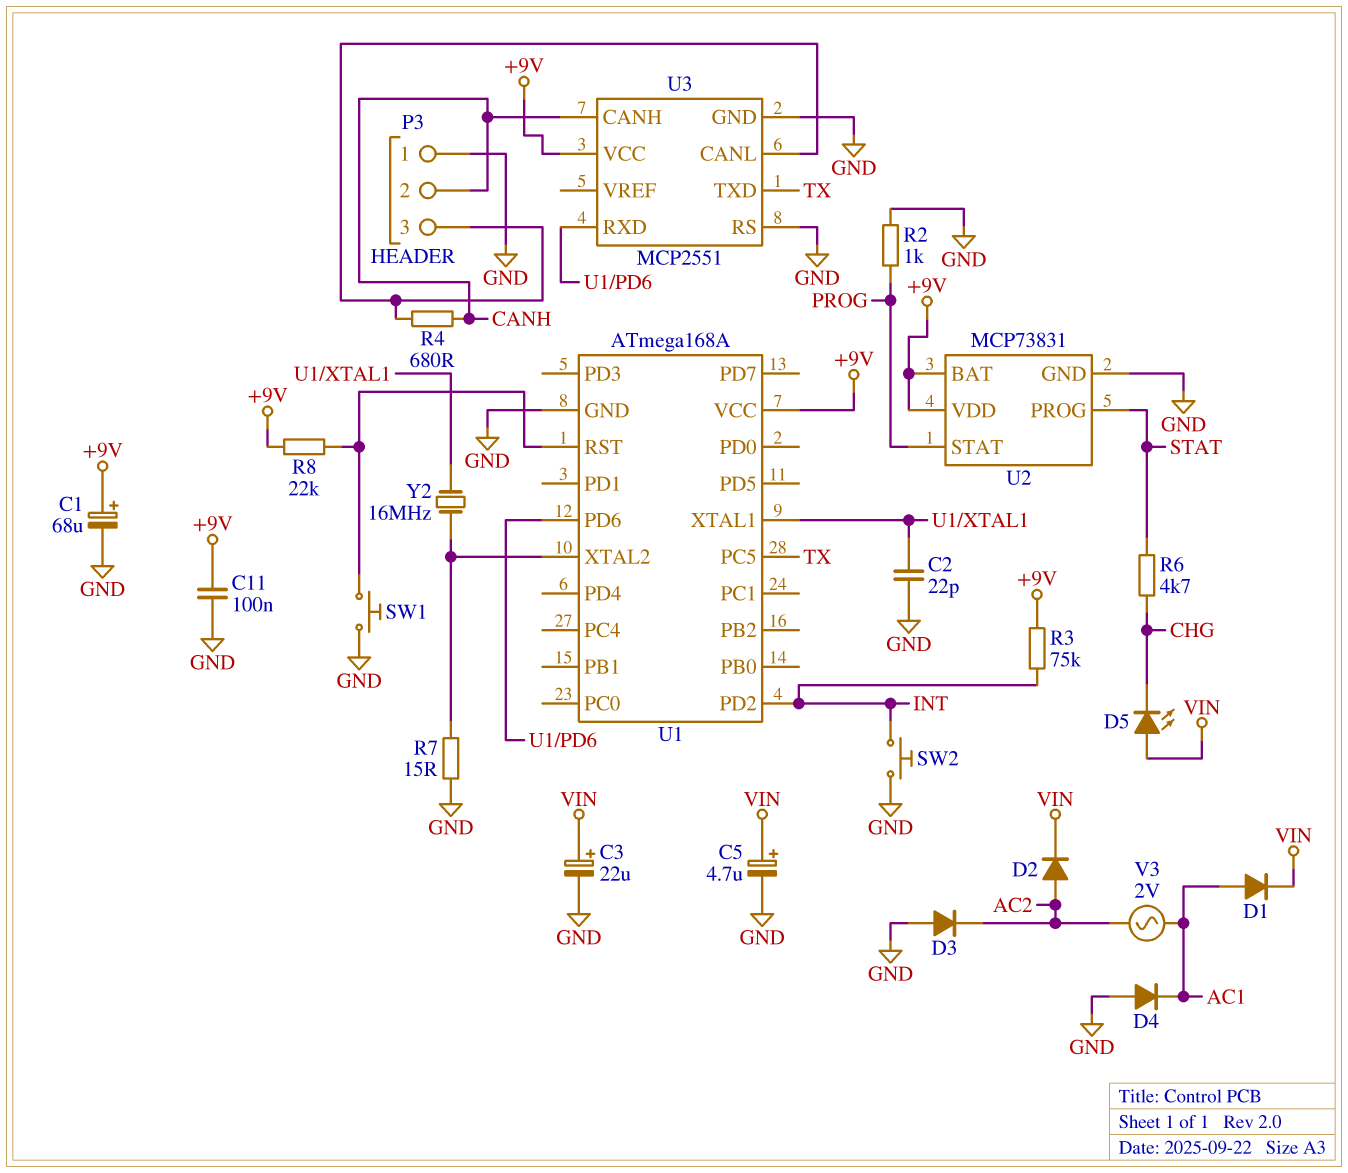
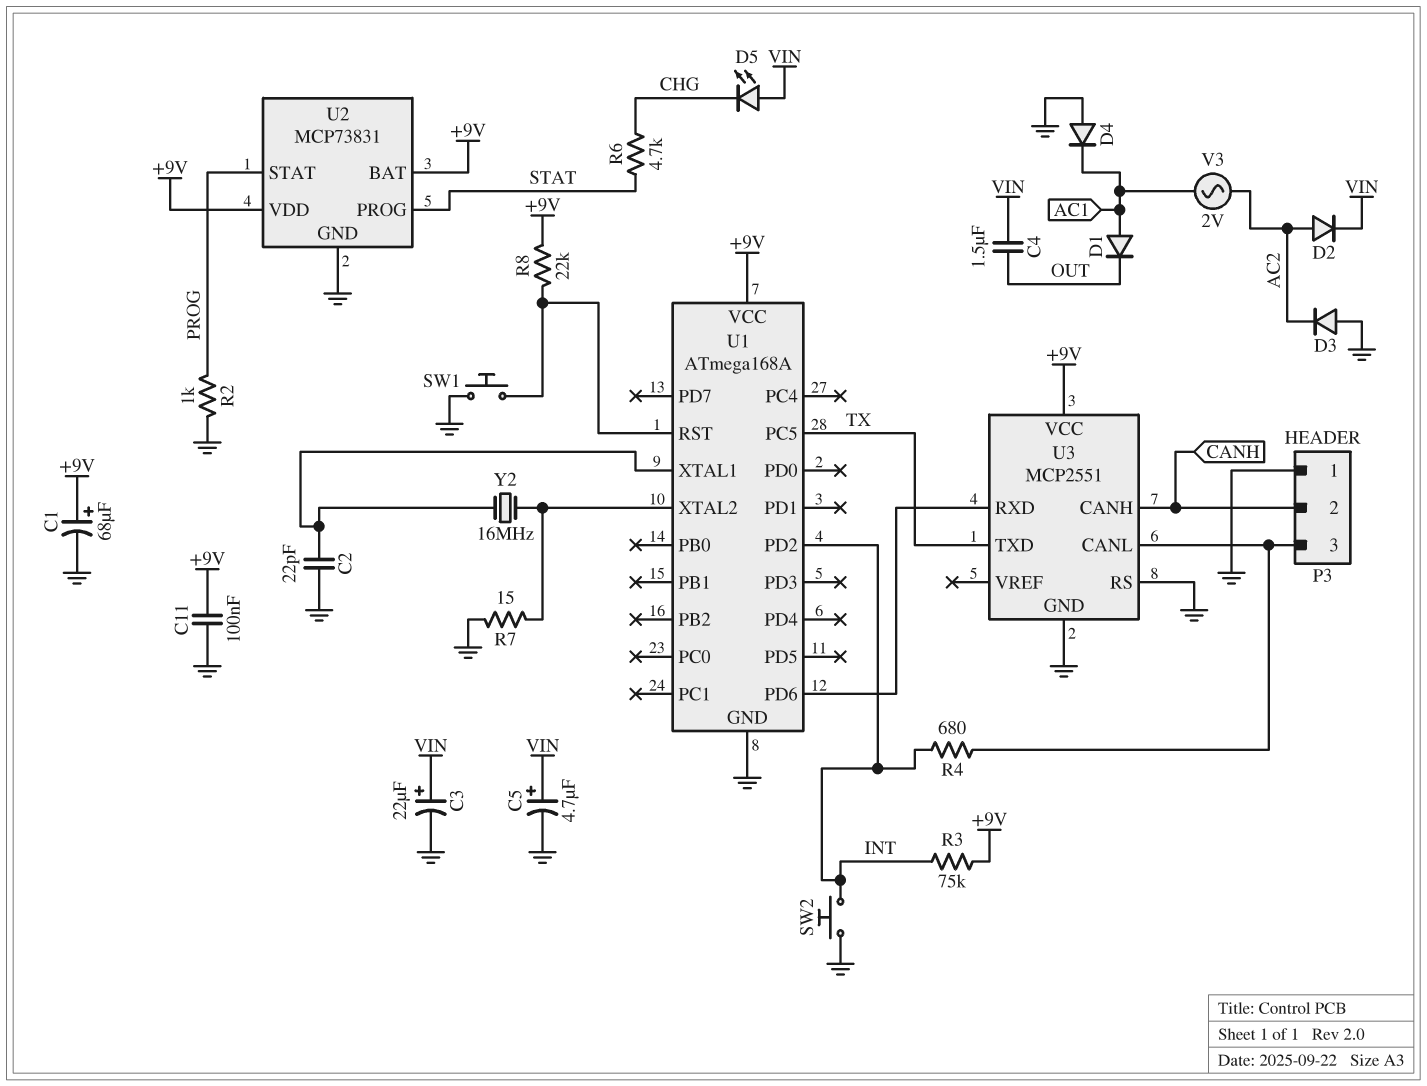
C4: none -> 1.5uF (OUT, VIN)
D1: diode (A AC1, K VIN) -> diode (A AC1, K OUT)
R4: 680 (CANH, P3/3) -> 680 (INT, P3/3)

